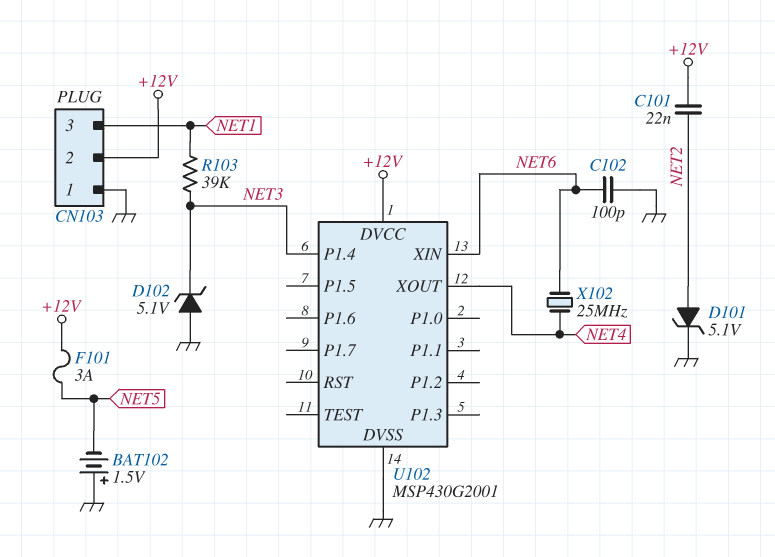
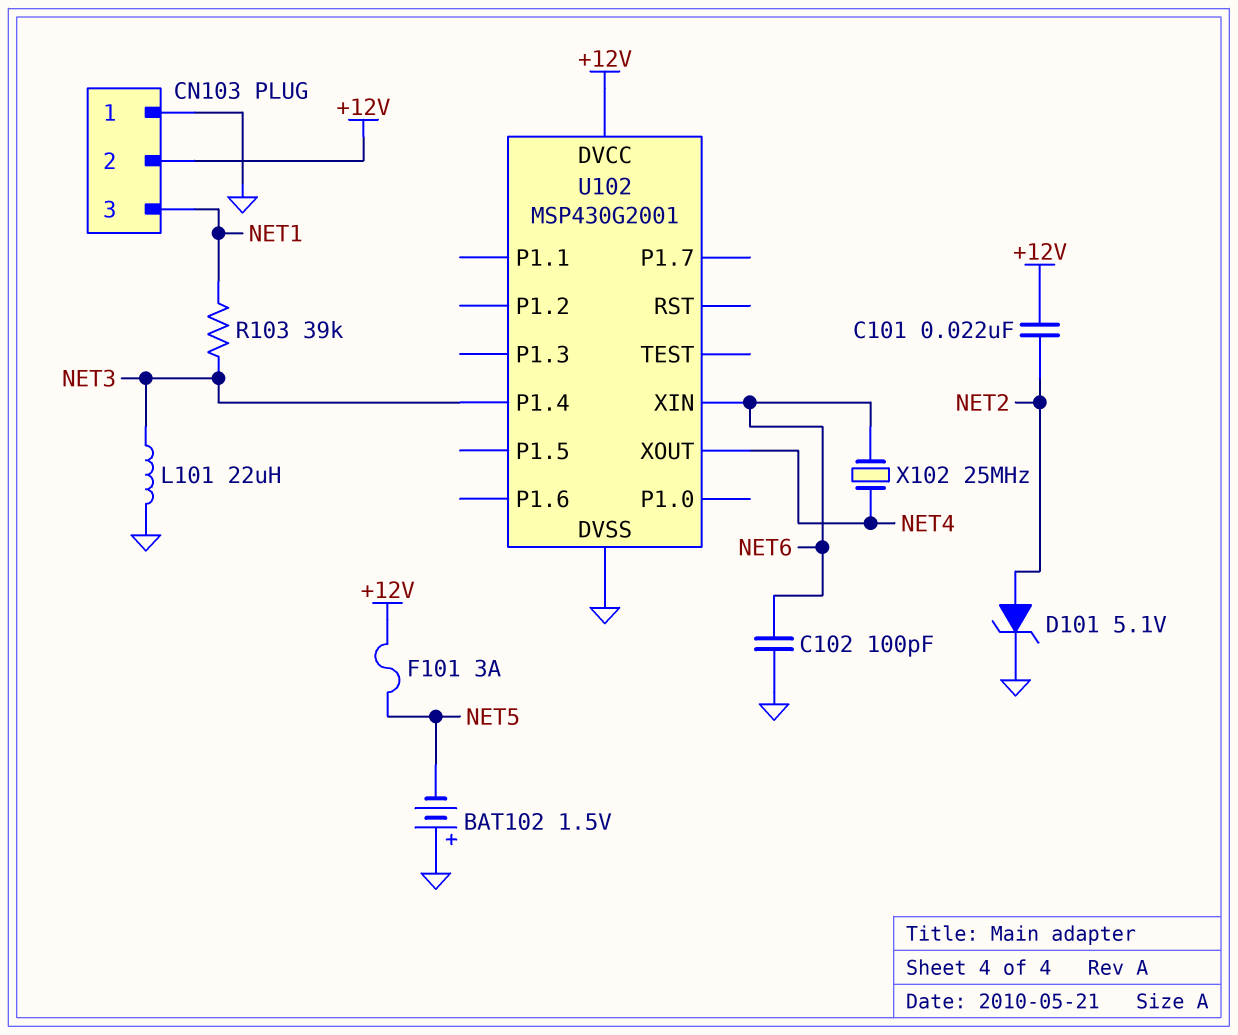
D102: zener 5.1V (A GND, K NET3) -> none
L101: none -> 22uH (GND, NET3)

